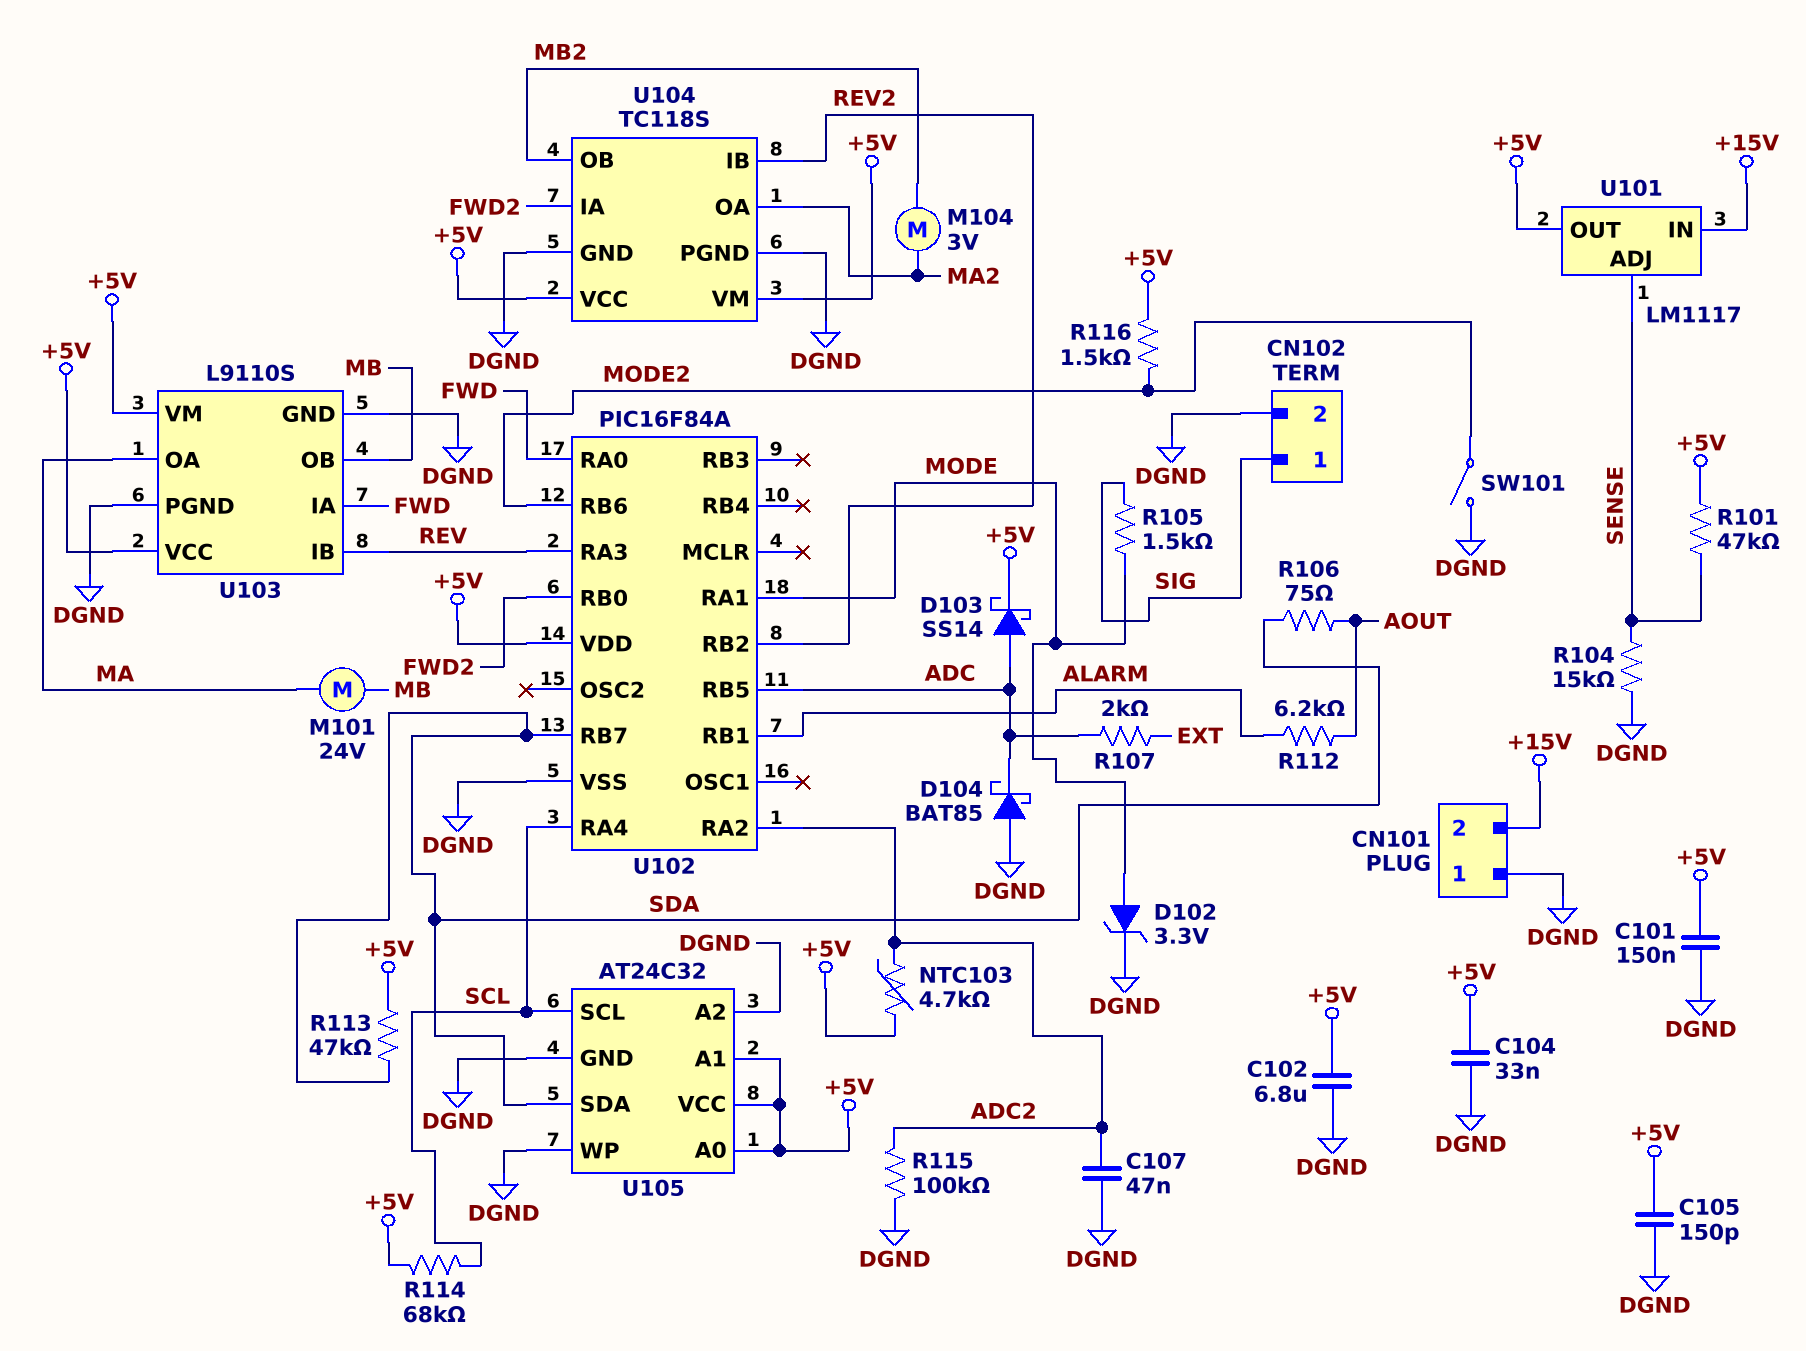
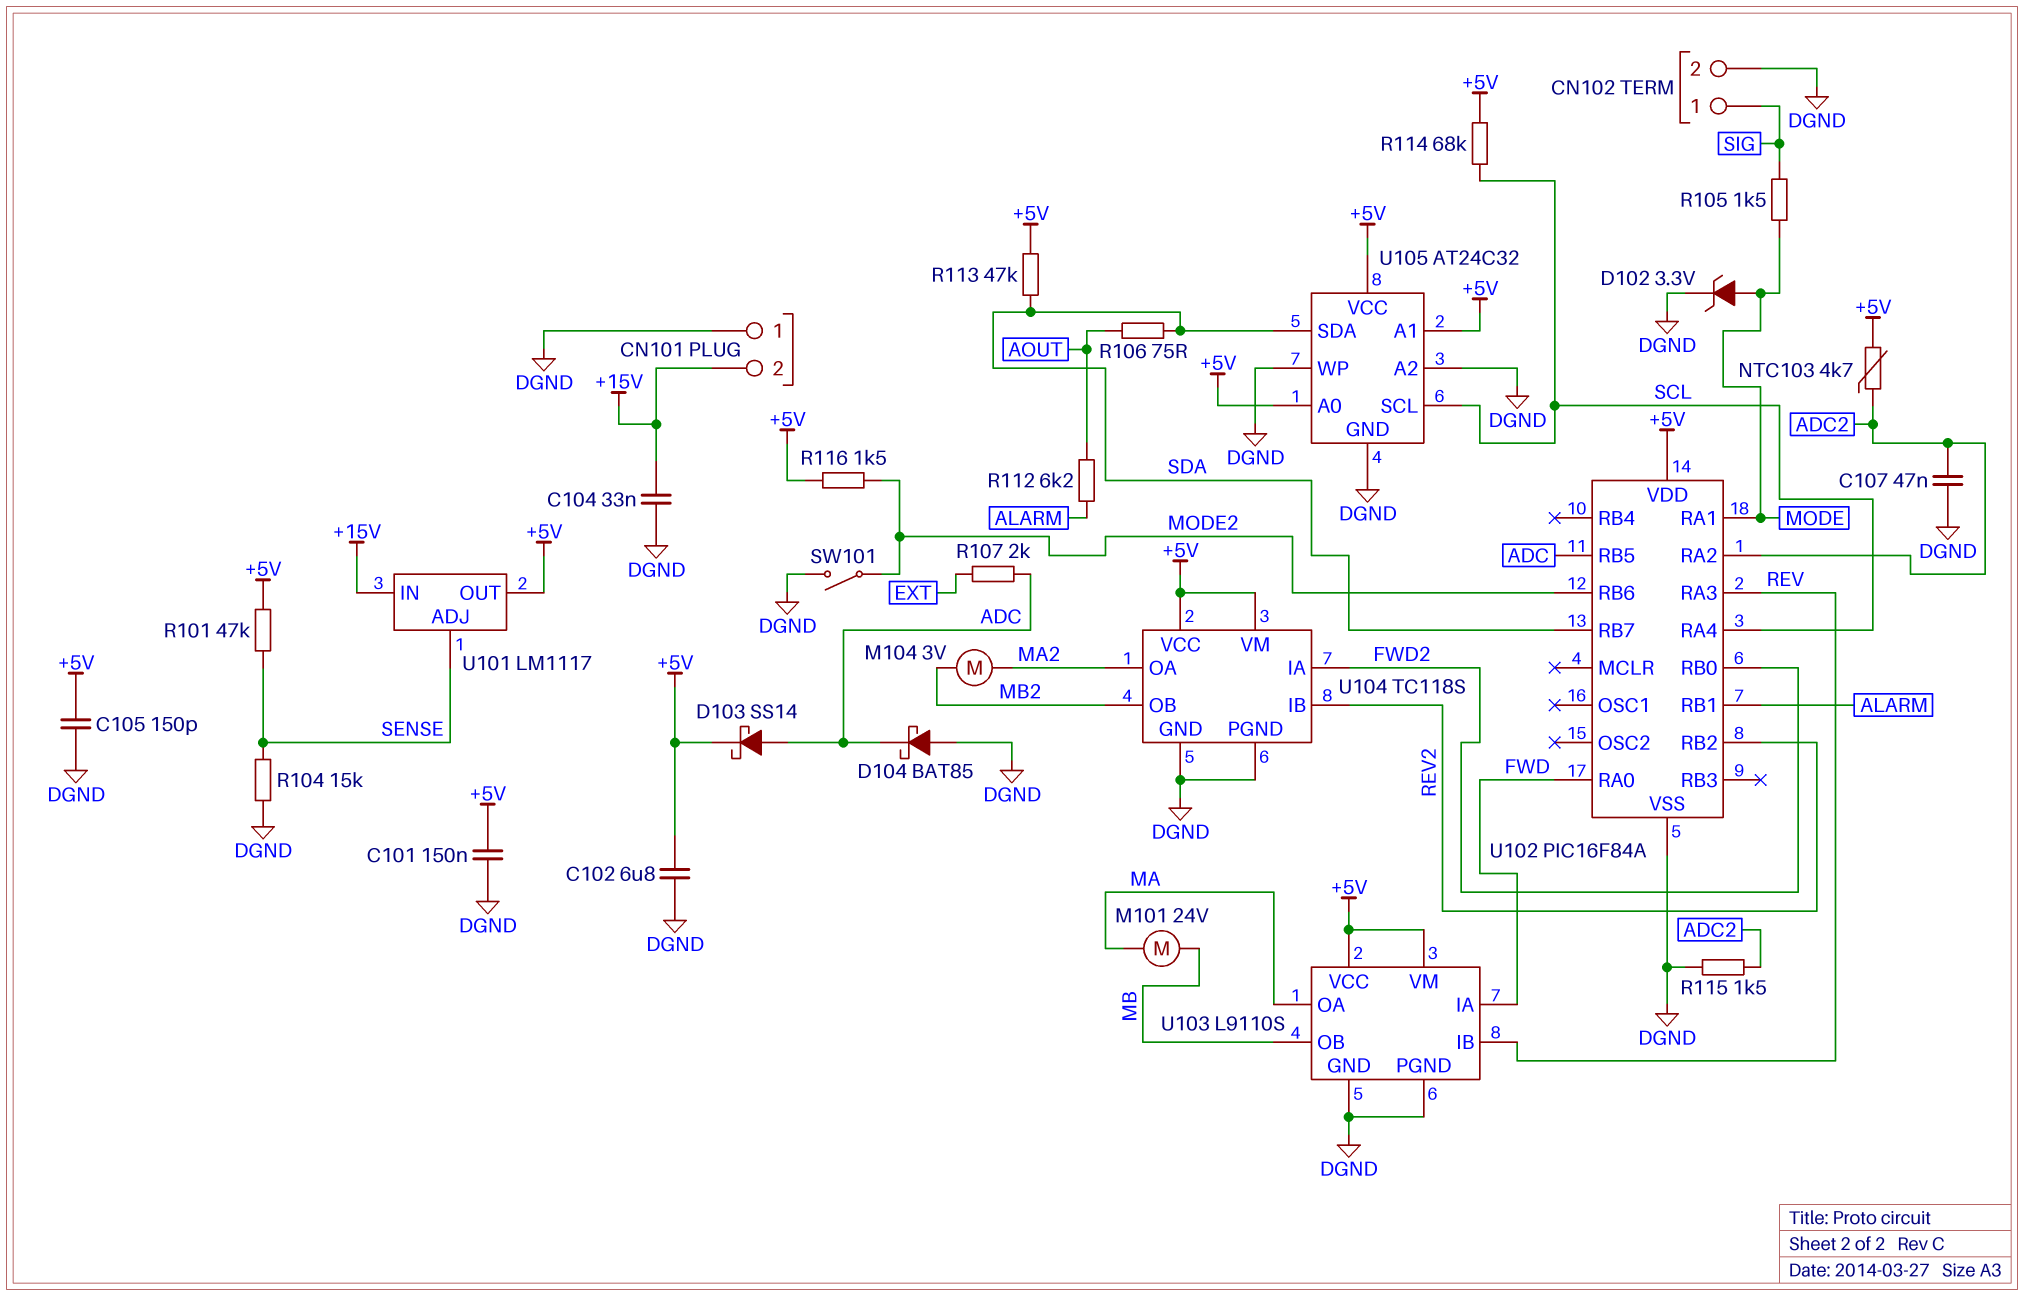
C104: 33nF (+5V, DGND) -> 33nF (+15V, DGND)
R115: 100k (ADC2, DGND) -> 1.5k (ADC2, DGND)

